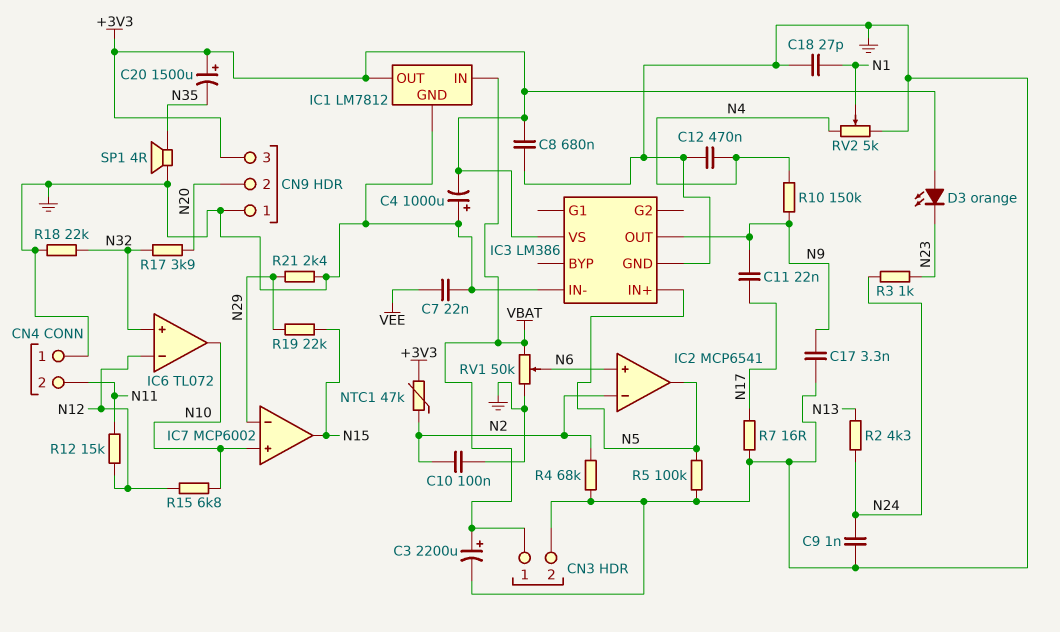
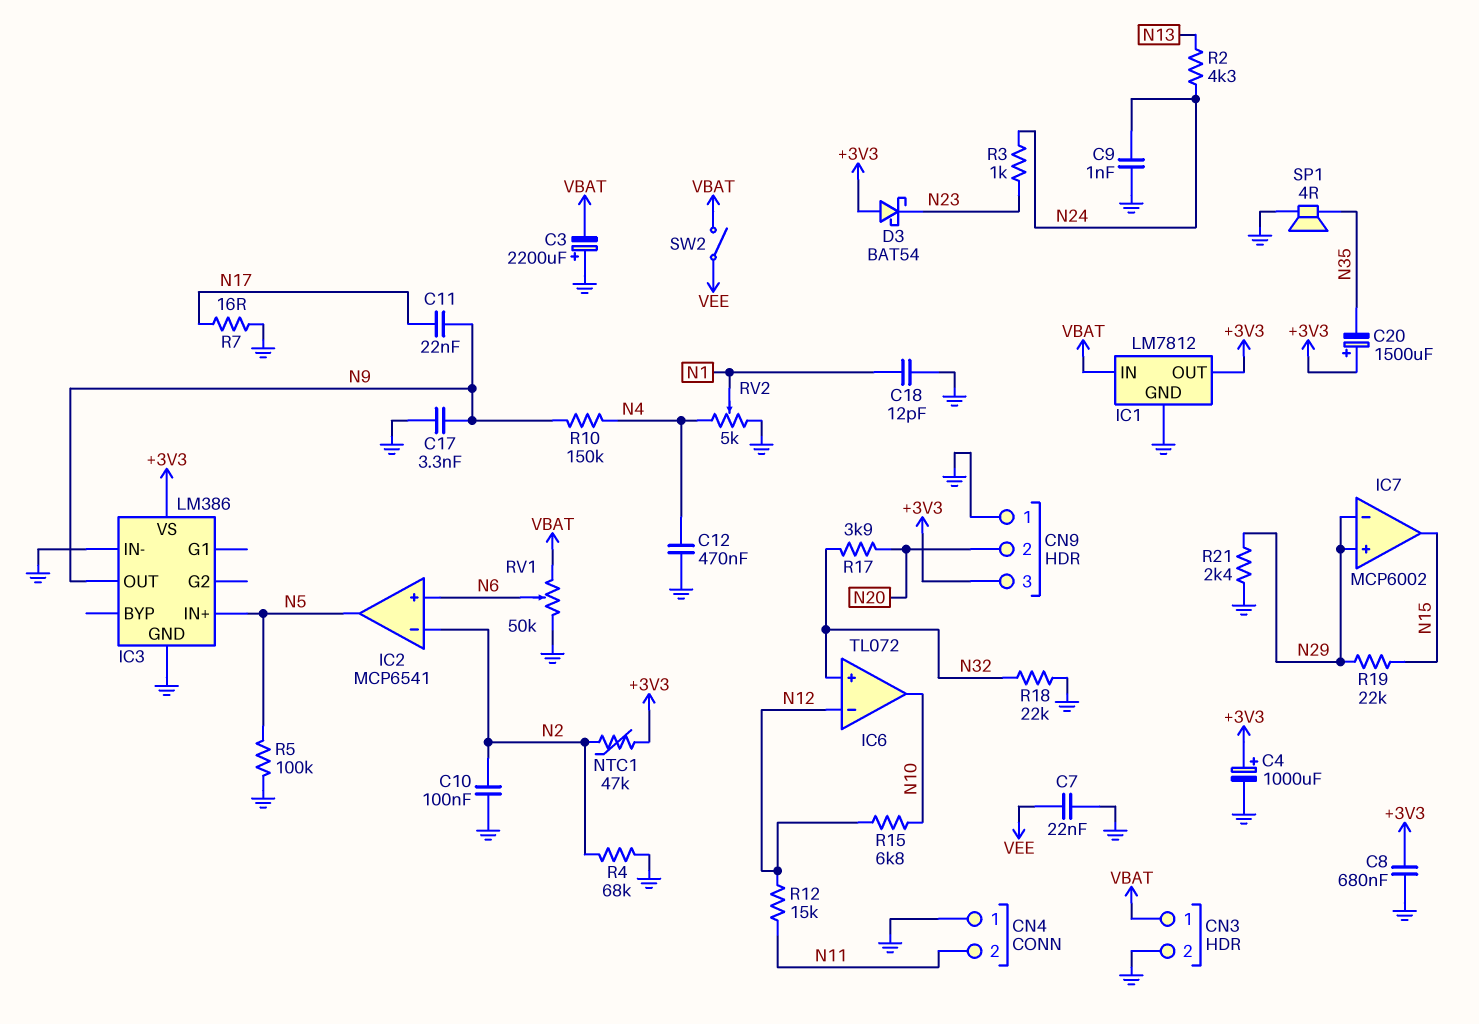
C3: 2200uF (plus VBAT, minus GND) -> 2200uF (plus GND, minus VBAT)
C4: 1000uF (plus GND, minus +3V3) -> 1000uF (plus +3V3, minus GND)
C18: 27pF (GND, N1) -> 12pF (GND, N1)
D3: LED orange (A +3V3, K N23) -> schottky BAT54 (A +3V3, K N23)
IC7 pin in+: N10 -> N29
SW2: none -> switch (VBAT, VEE)

